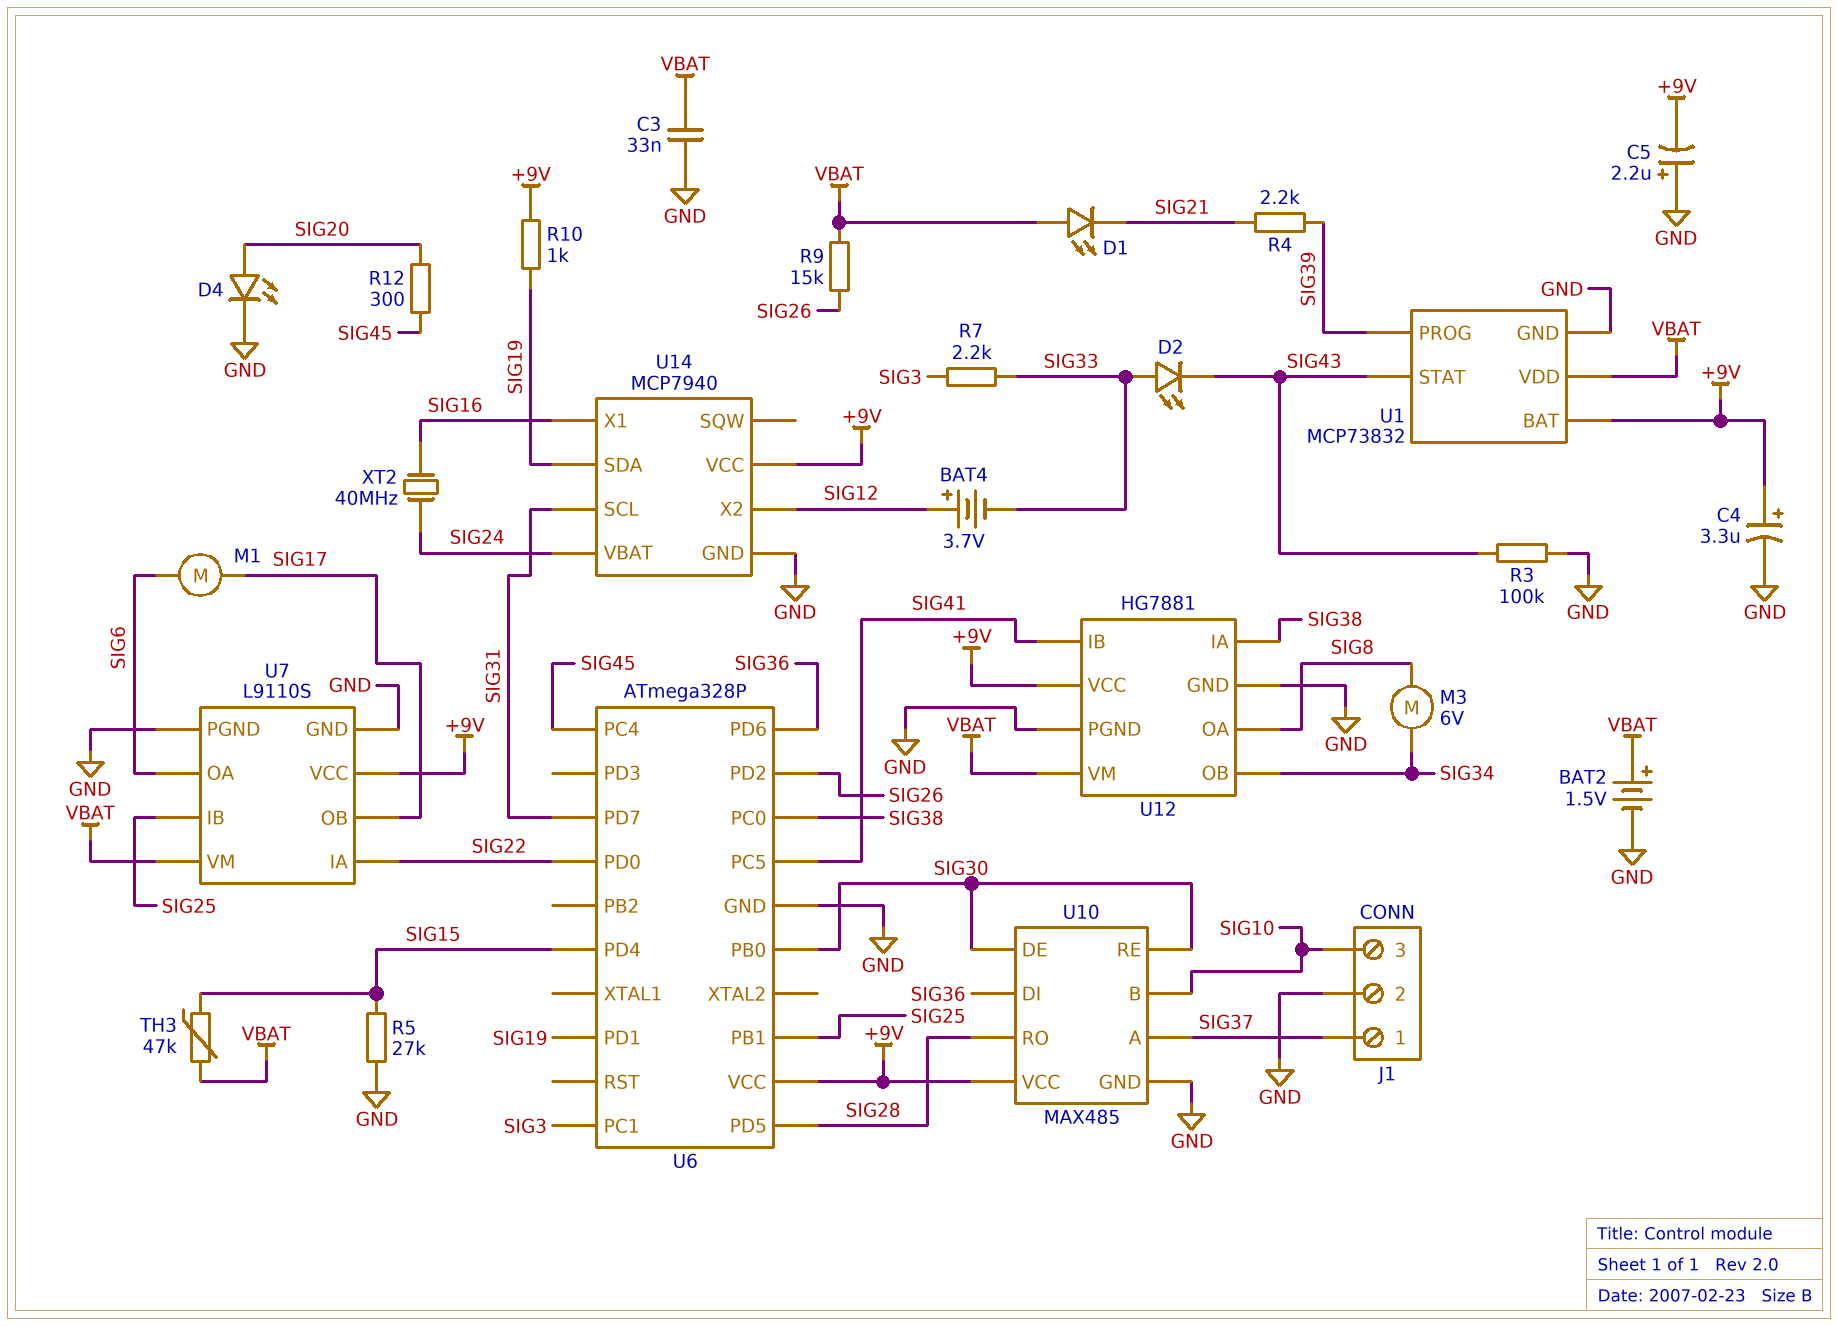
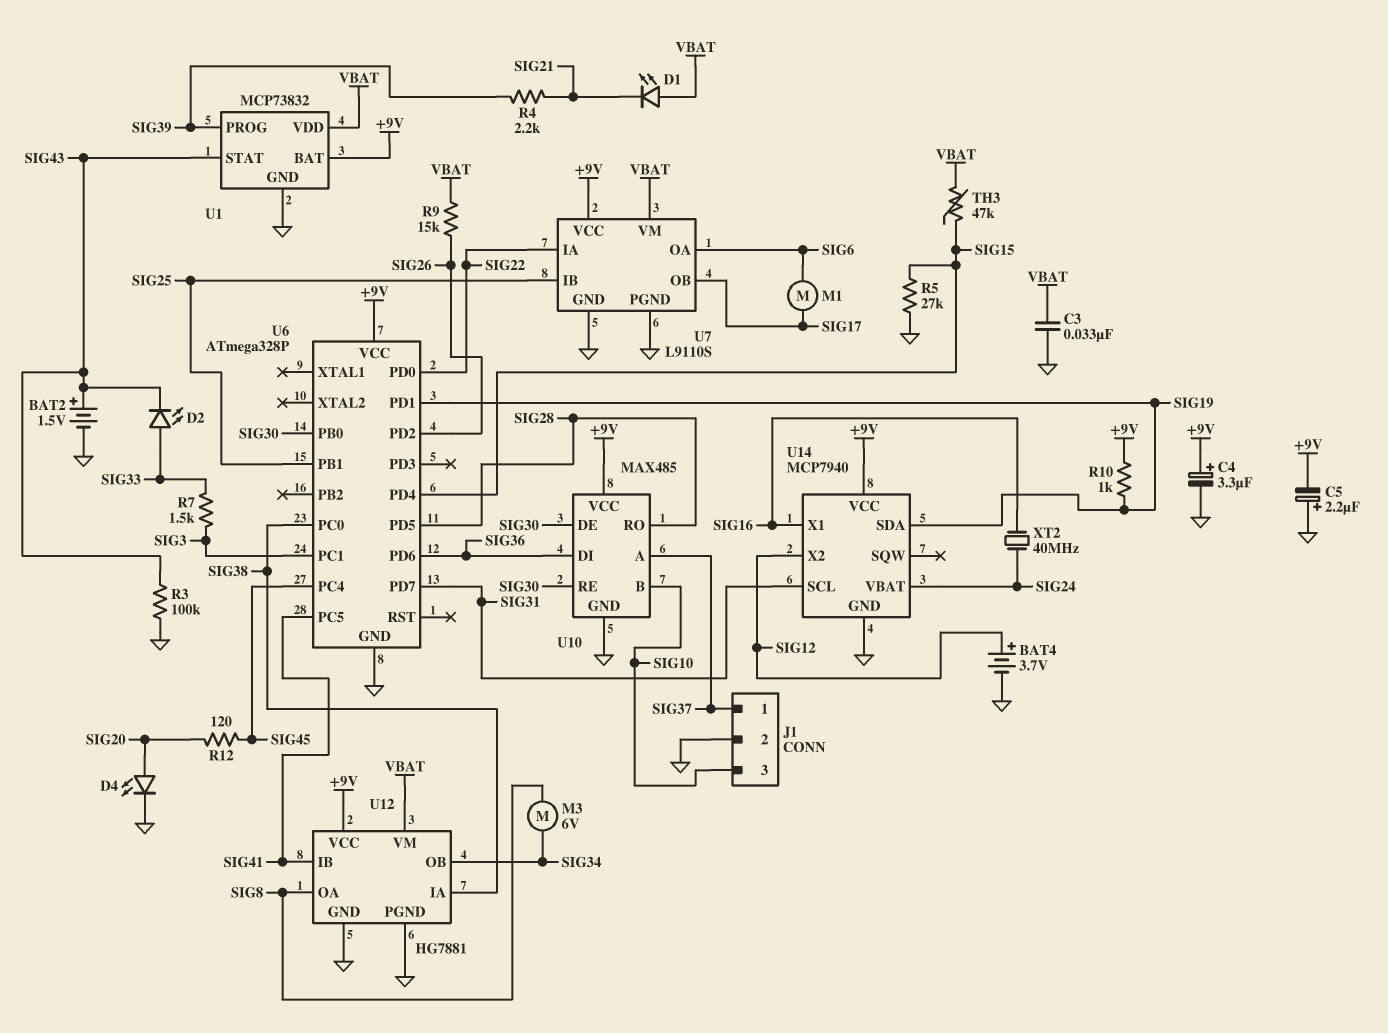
BAT2: 1.5V (plus VBAT, minus GND) -> 1.5V (plus SIG43, minus GND)
BAT4: 3.7V (plus SIG12, minus SIG33) -> 3.7V (plus SIG12, minus GND)
R7: 2.2k (SIG3, SIG33) -> 1.5k (SIG3, SIG33)
R12: 300 (SIG20, SIG45) -> 120 (SIG20, SIG45)

